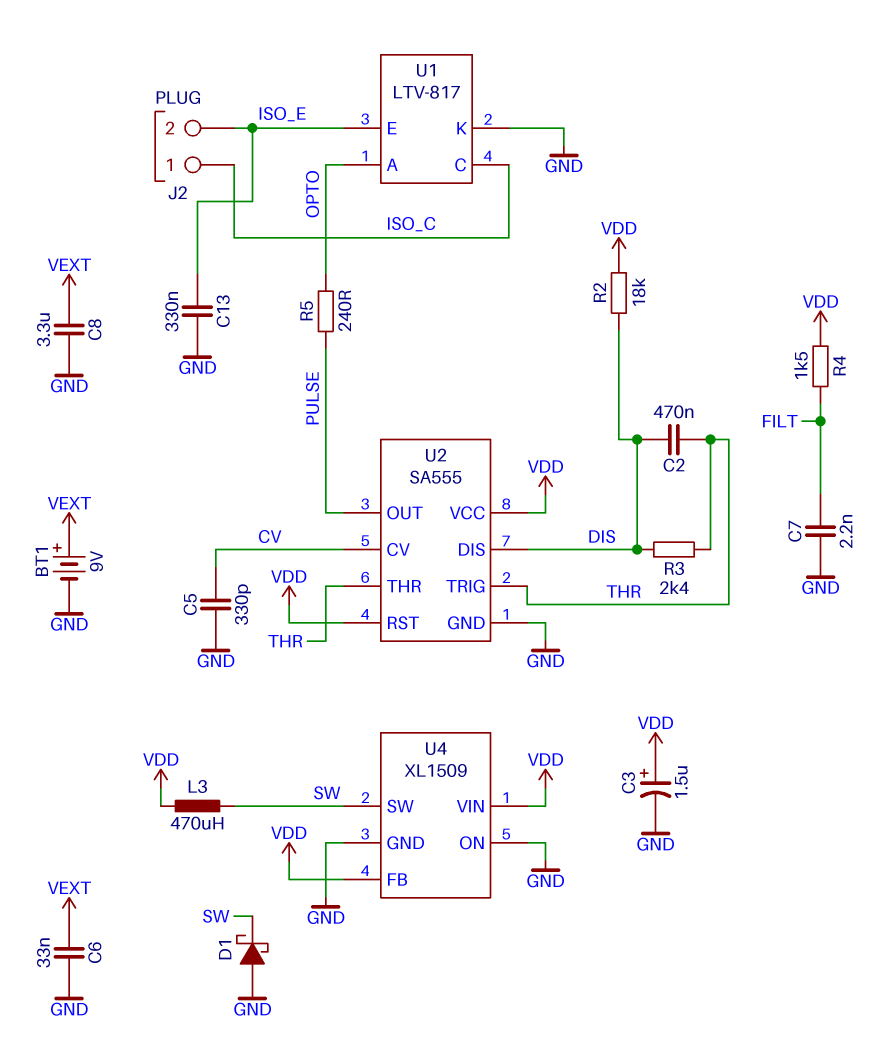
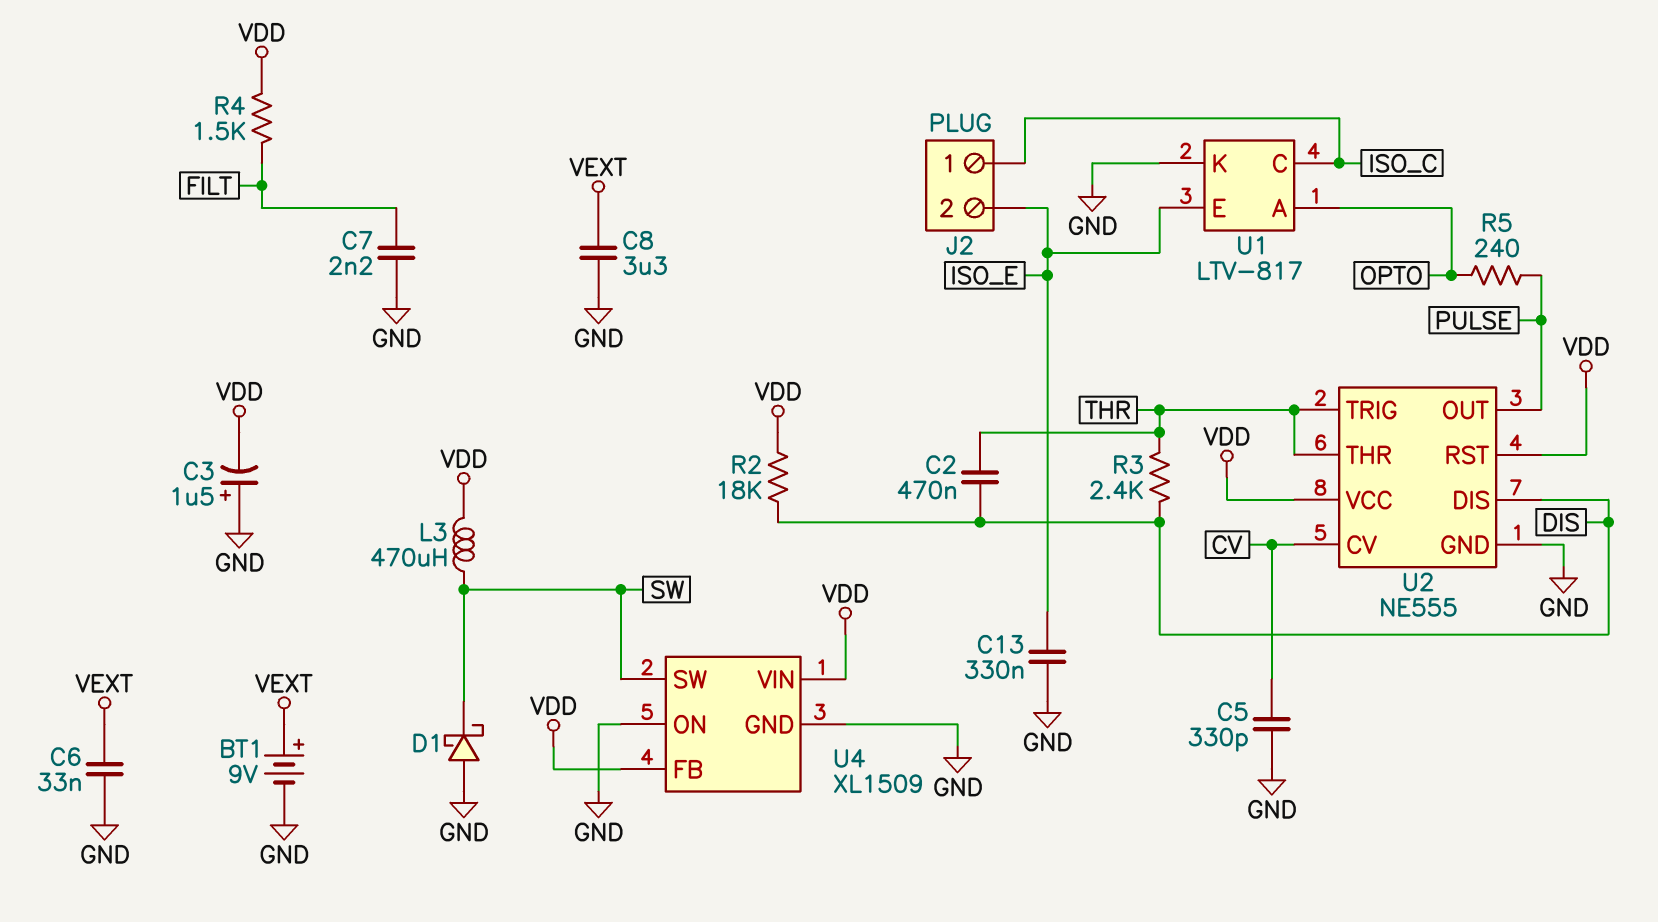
C3: 1.5uF (plus VDD, minus GND) -> 1.5uF (plus GND, minus VDD)
U2: SA555 -> NE555

